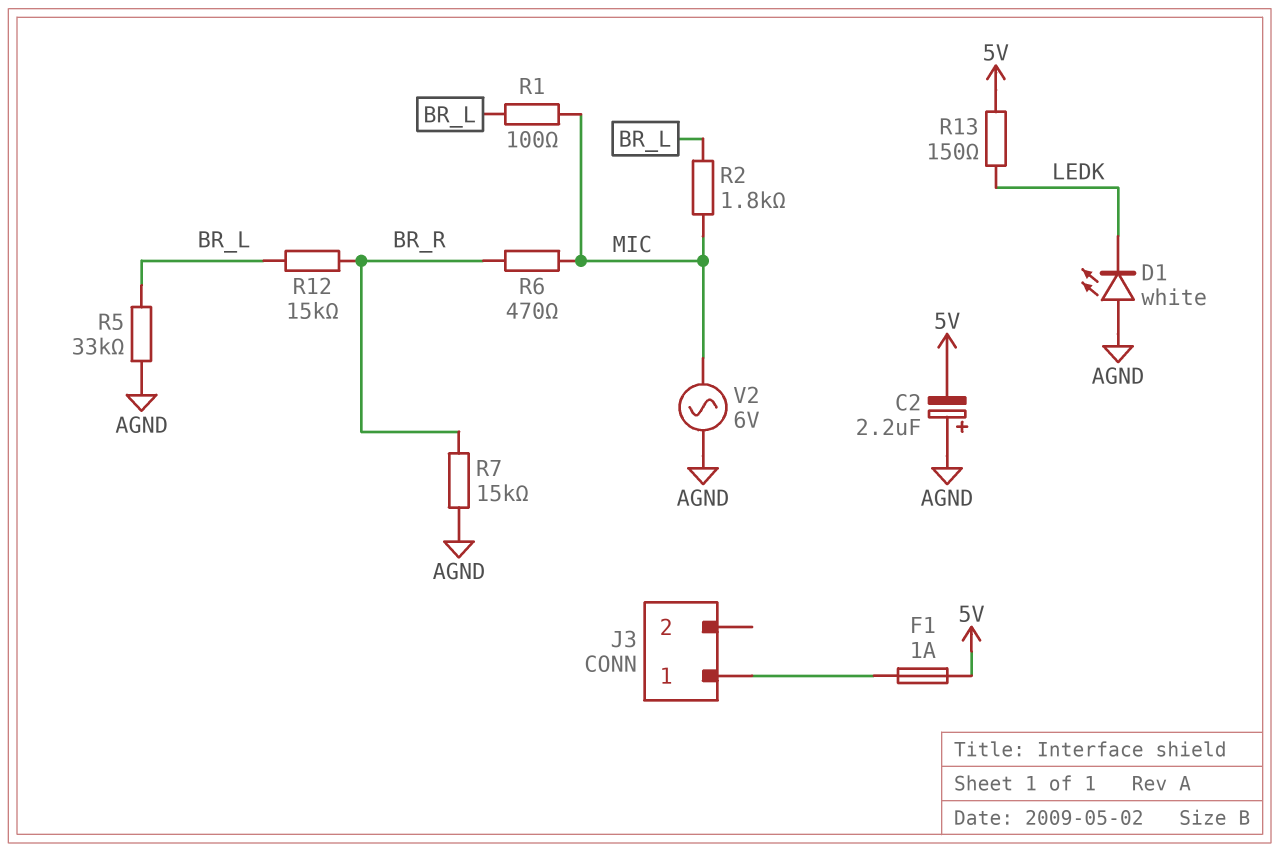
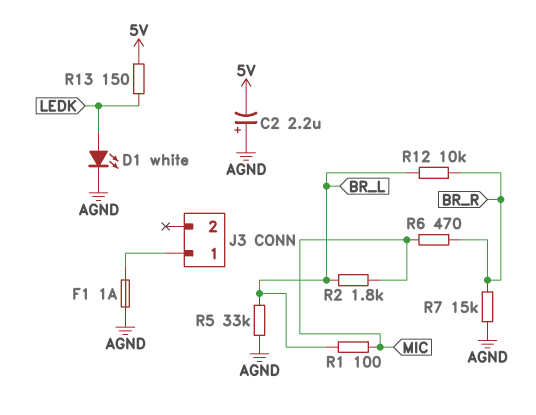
D1: LED white (A AGND, K LEDK) -> LED white (A LEDK, K AGND)
F1: 1A (5V, J3/1) -> 1A (AGND, J3/1)
R12: 15k (BR_L, BR_R) -> 10k (BR_L, BR_R)
V2: AC 6V (AGND, MIC) -> none

